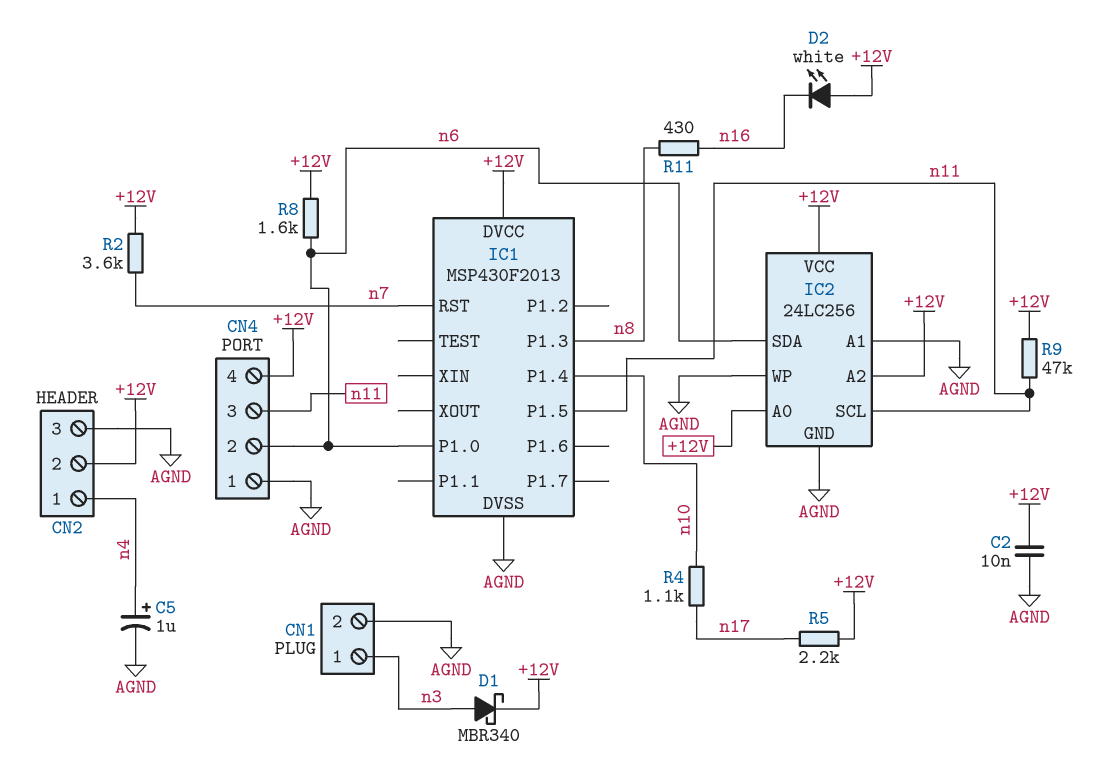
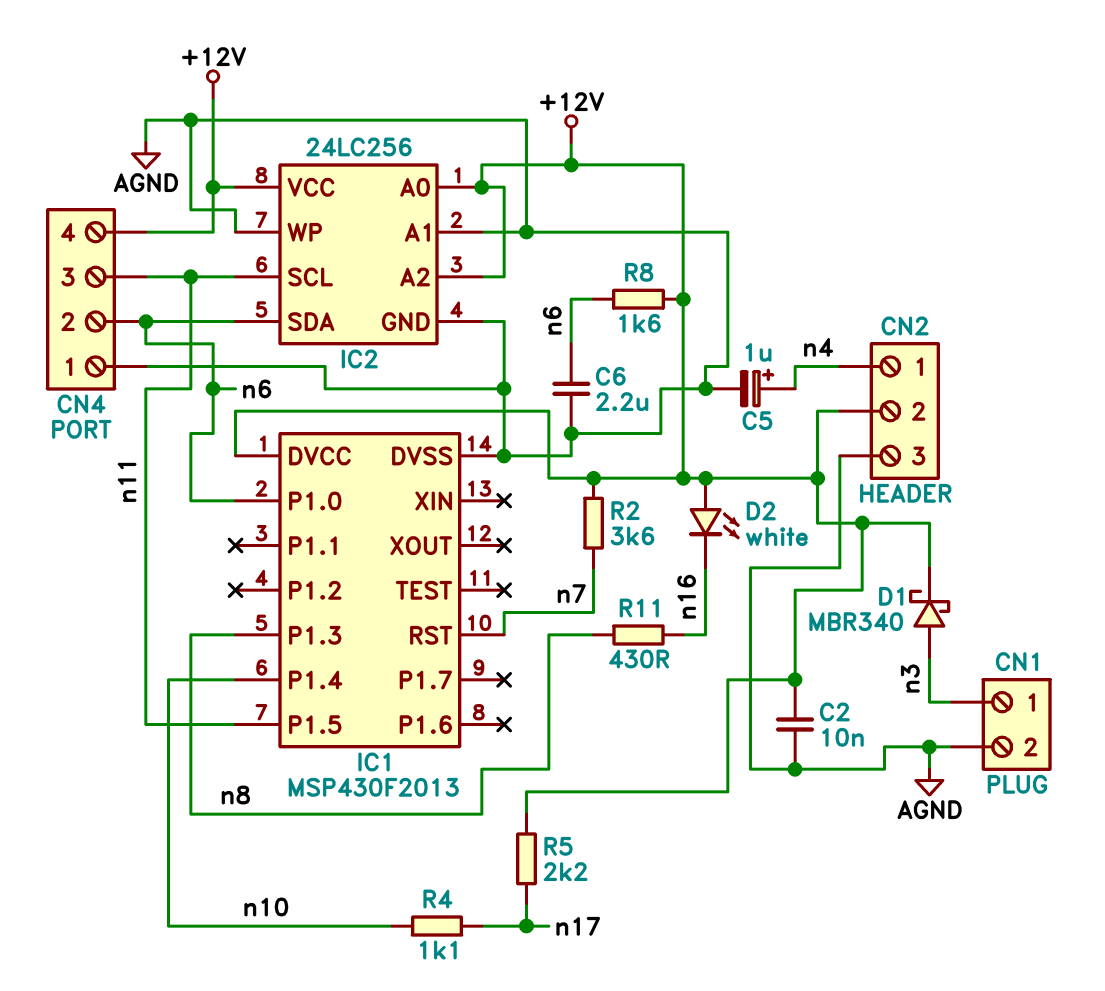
C6: none -> 2.2uF (AGND, n6)
R9: 47k (+12V, n11) -> none

